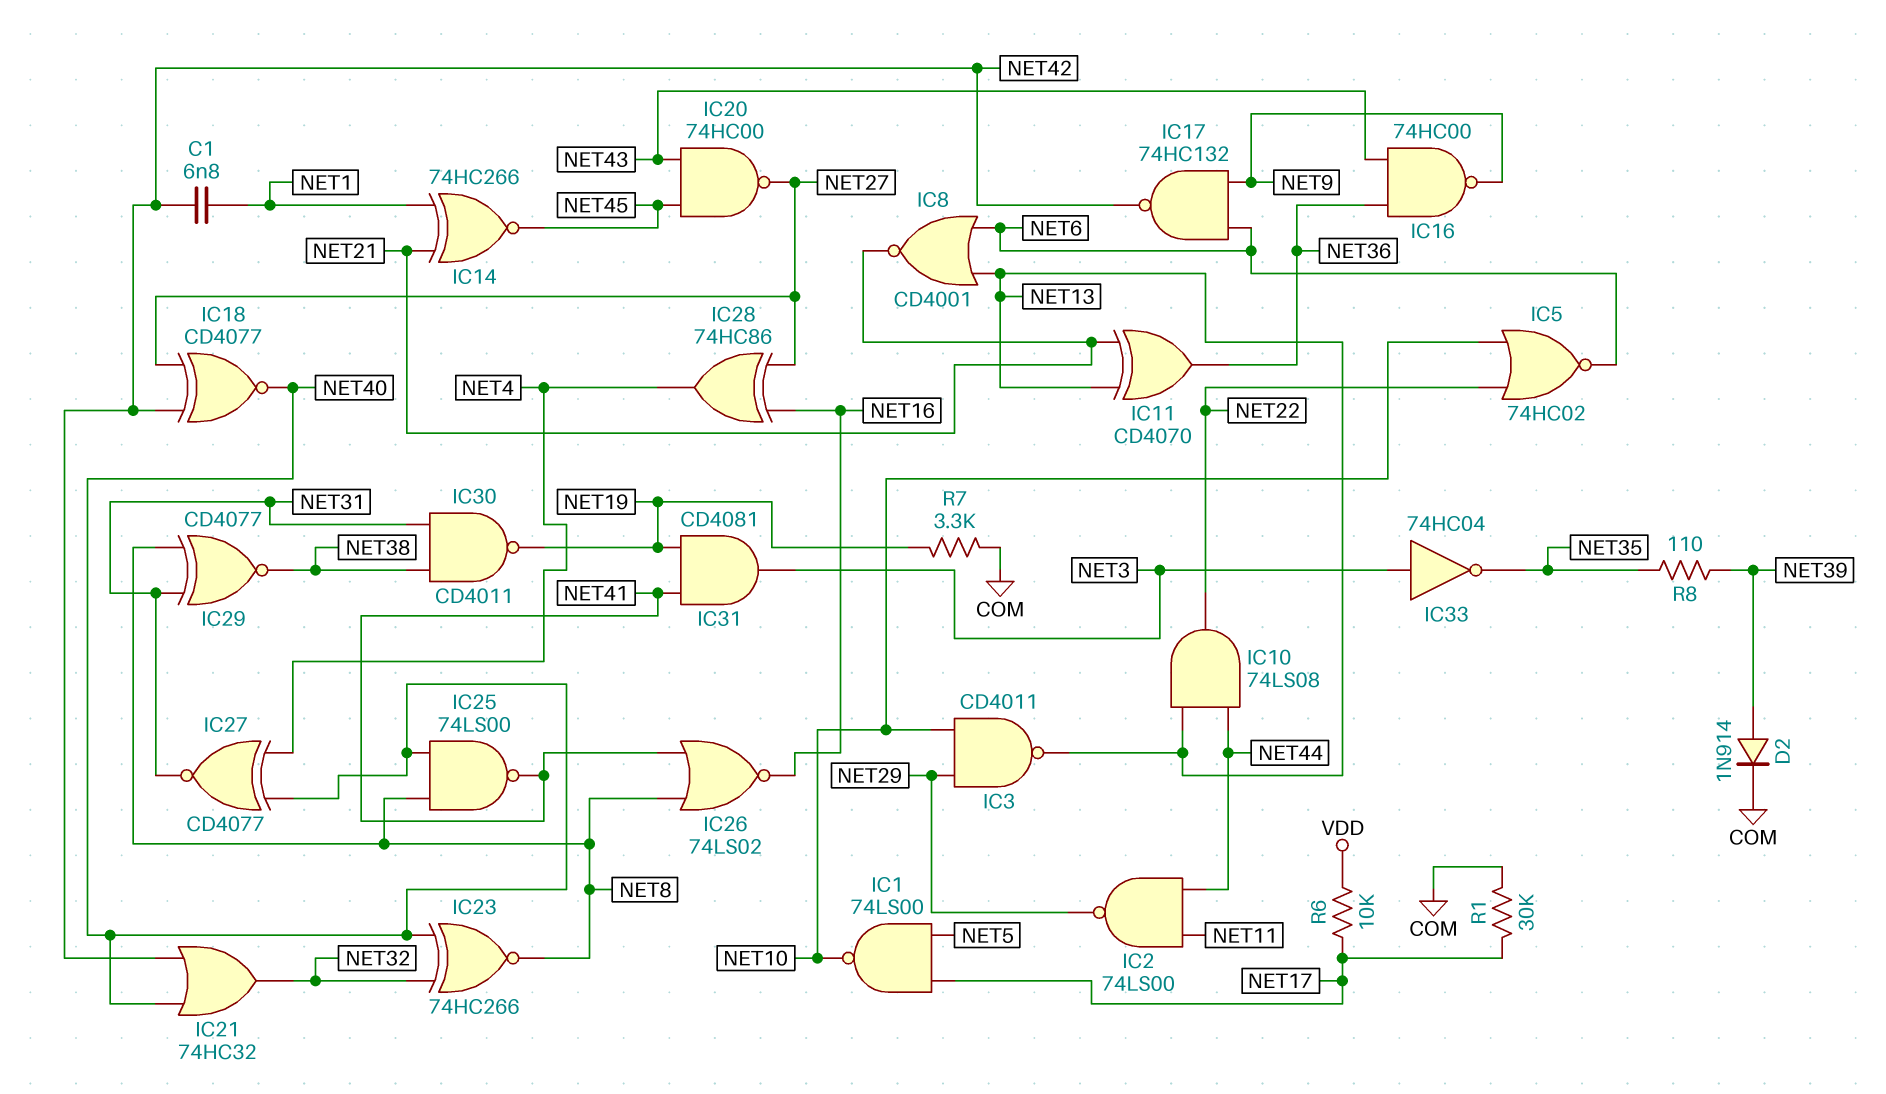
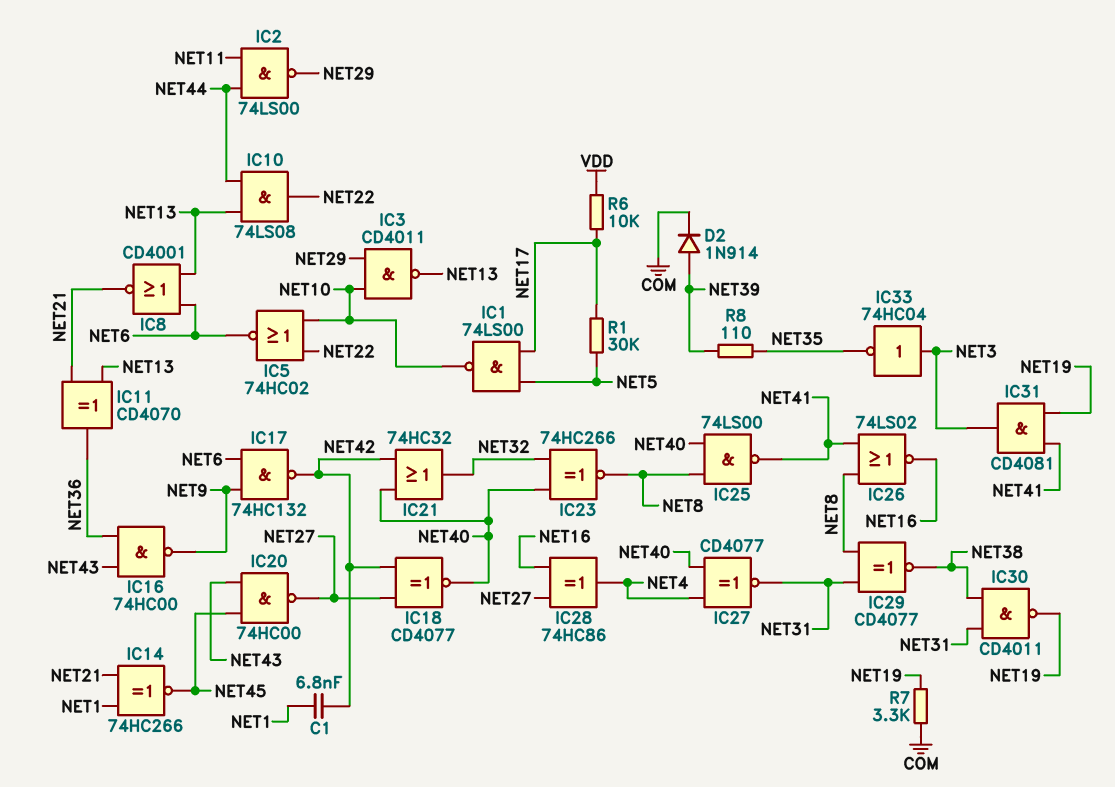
R1: 30k (COM, NET17) -> 30k (NET5, NET17)

